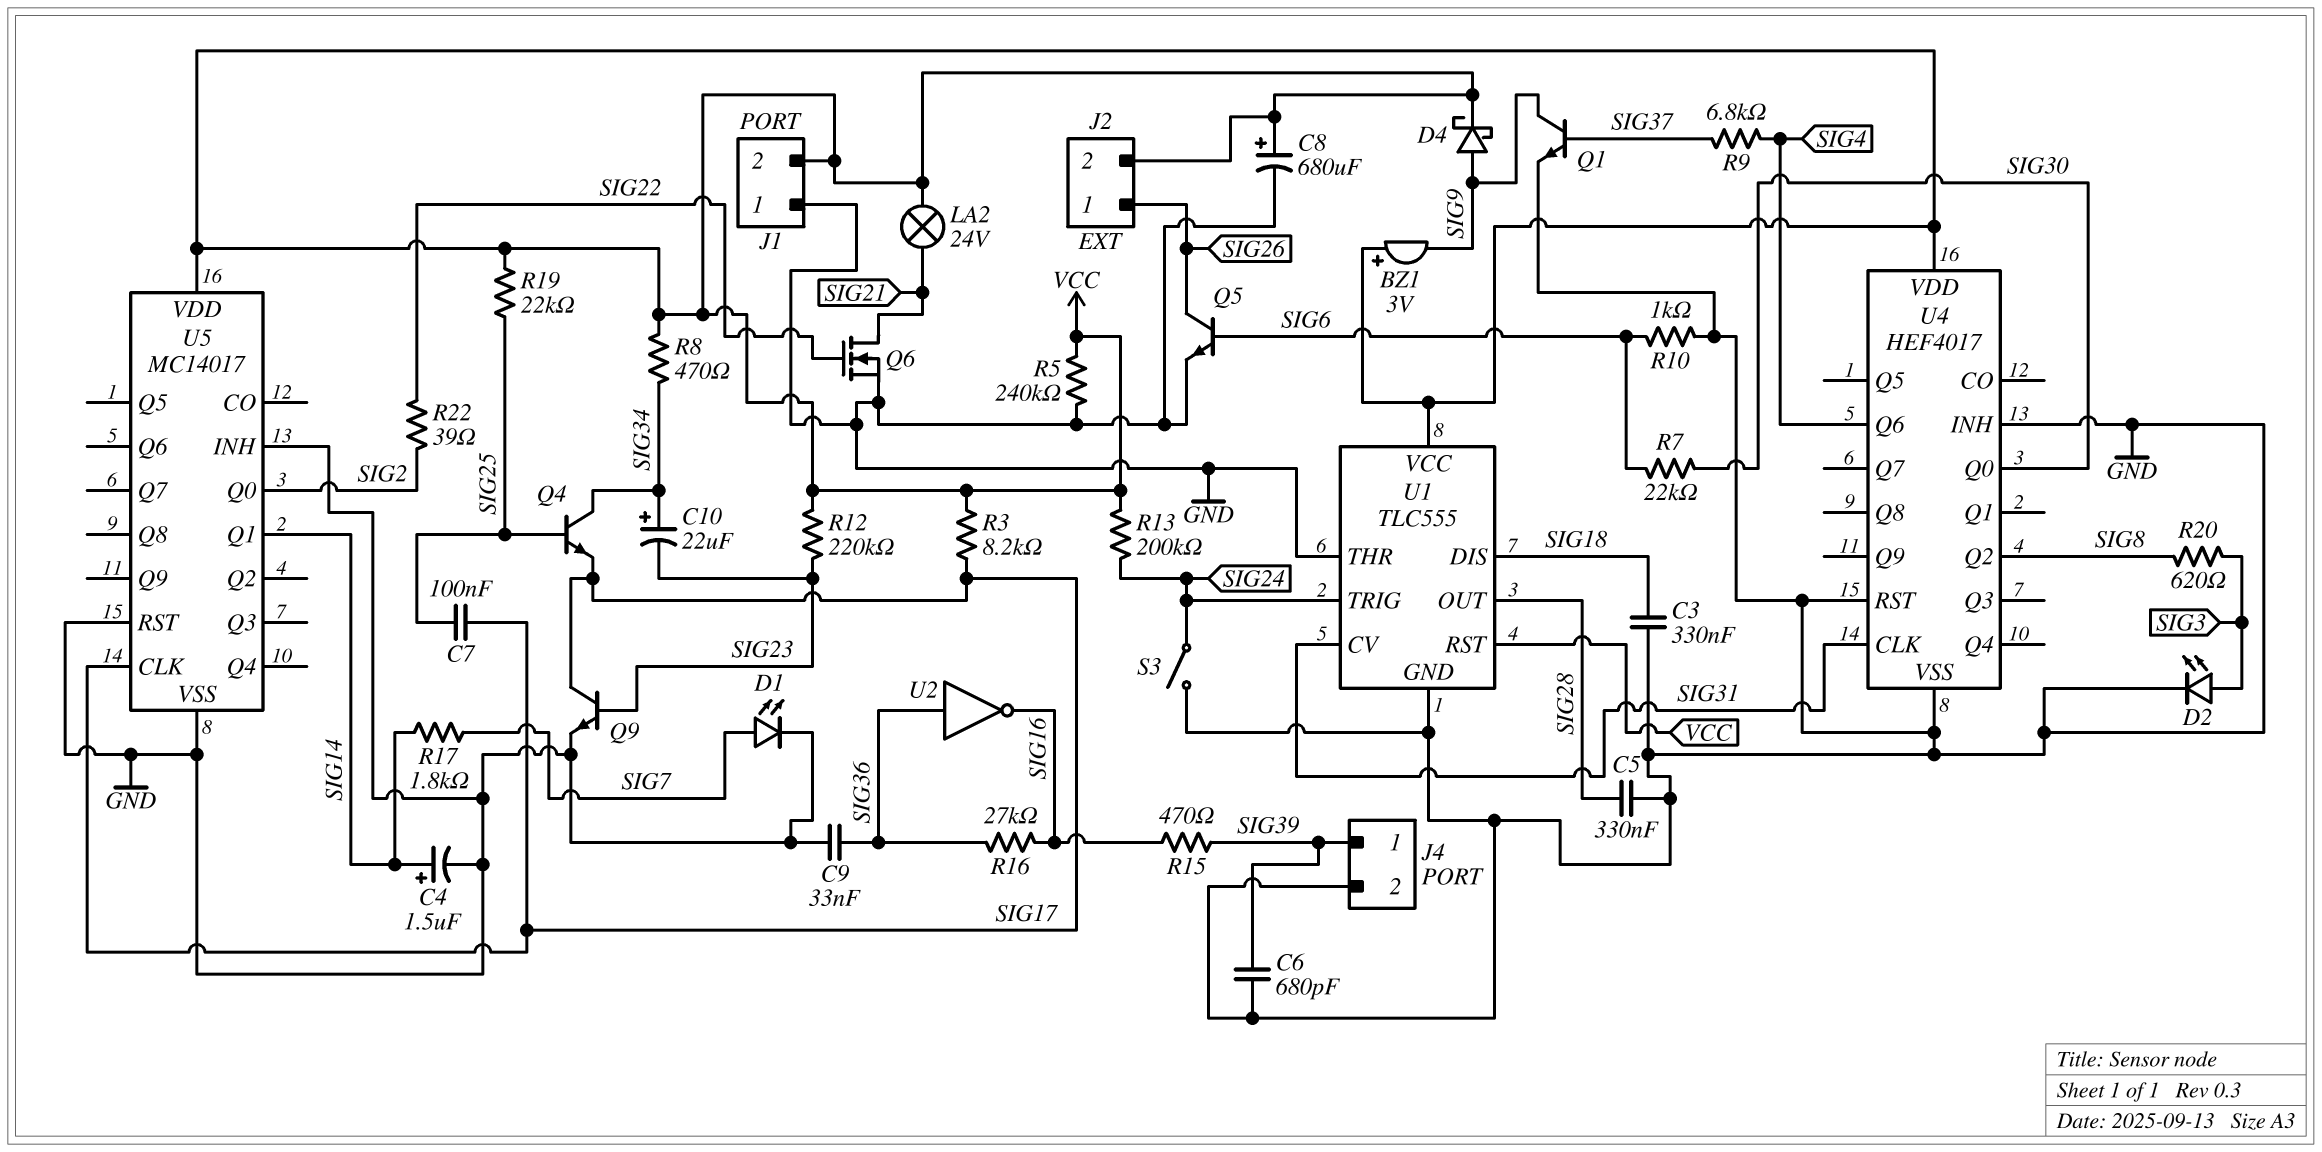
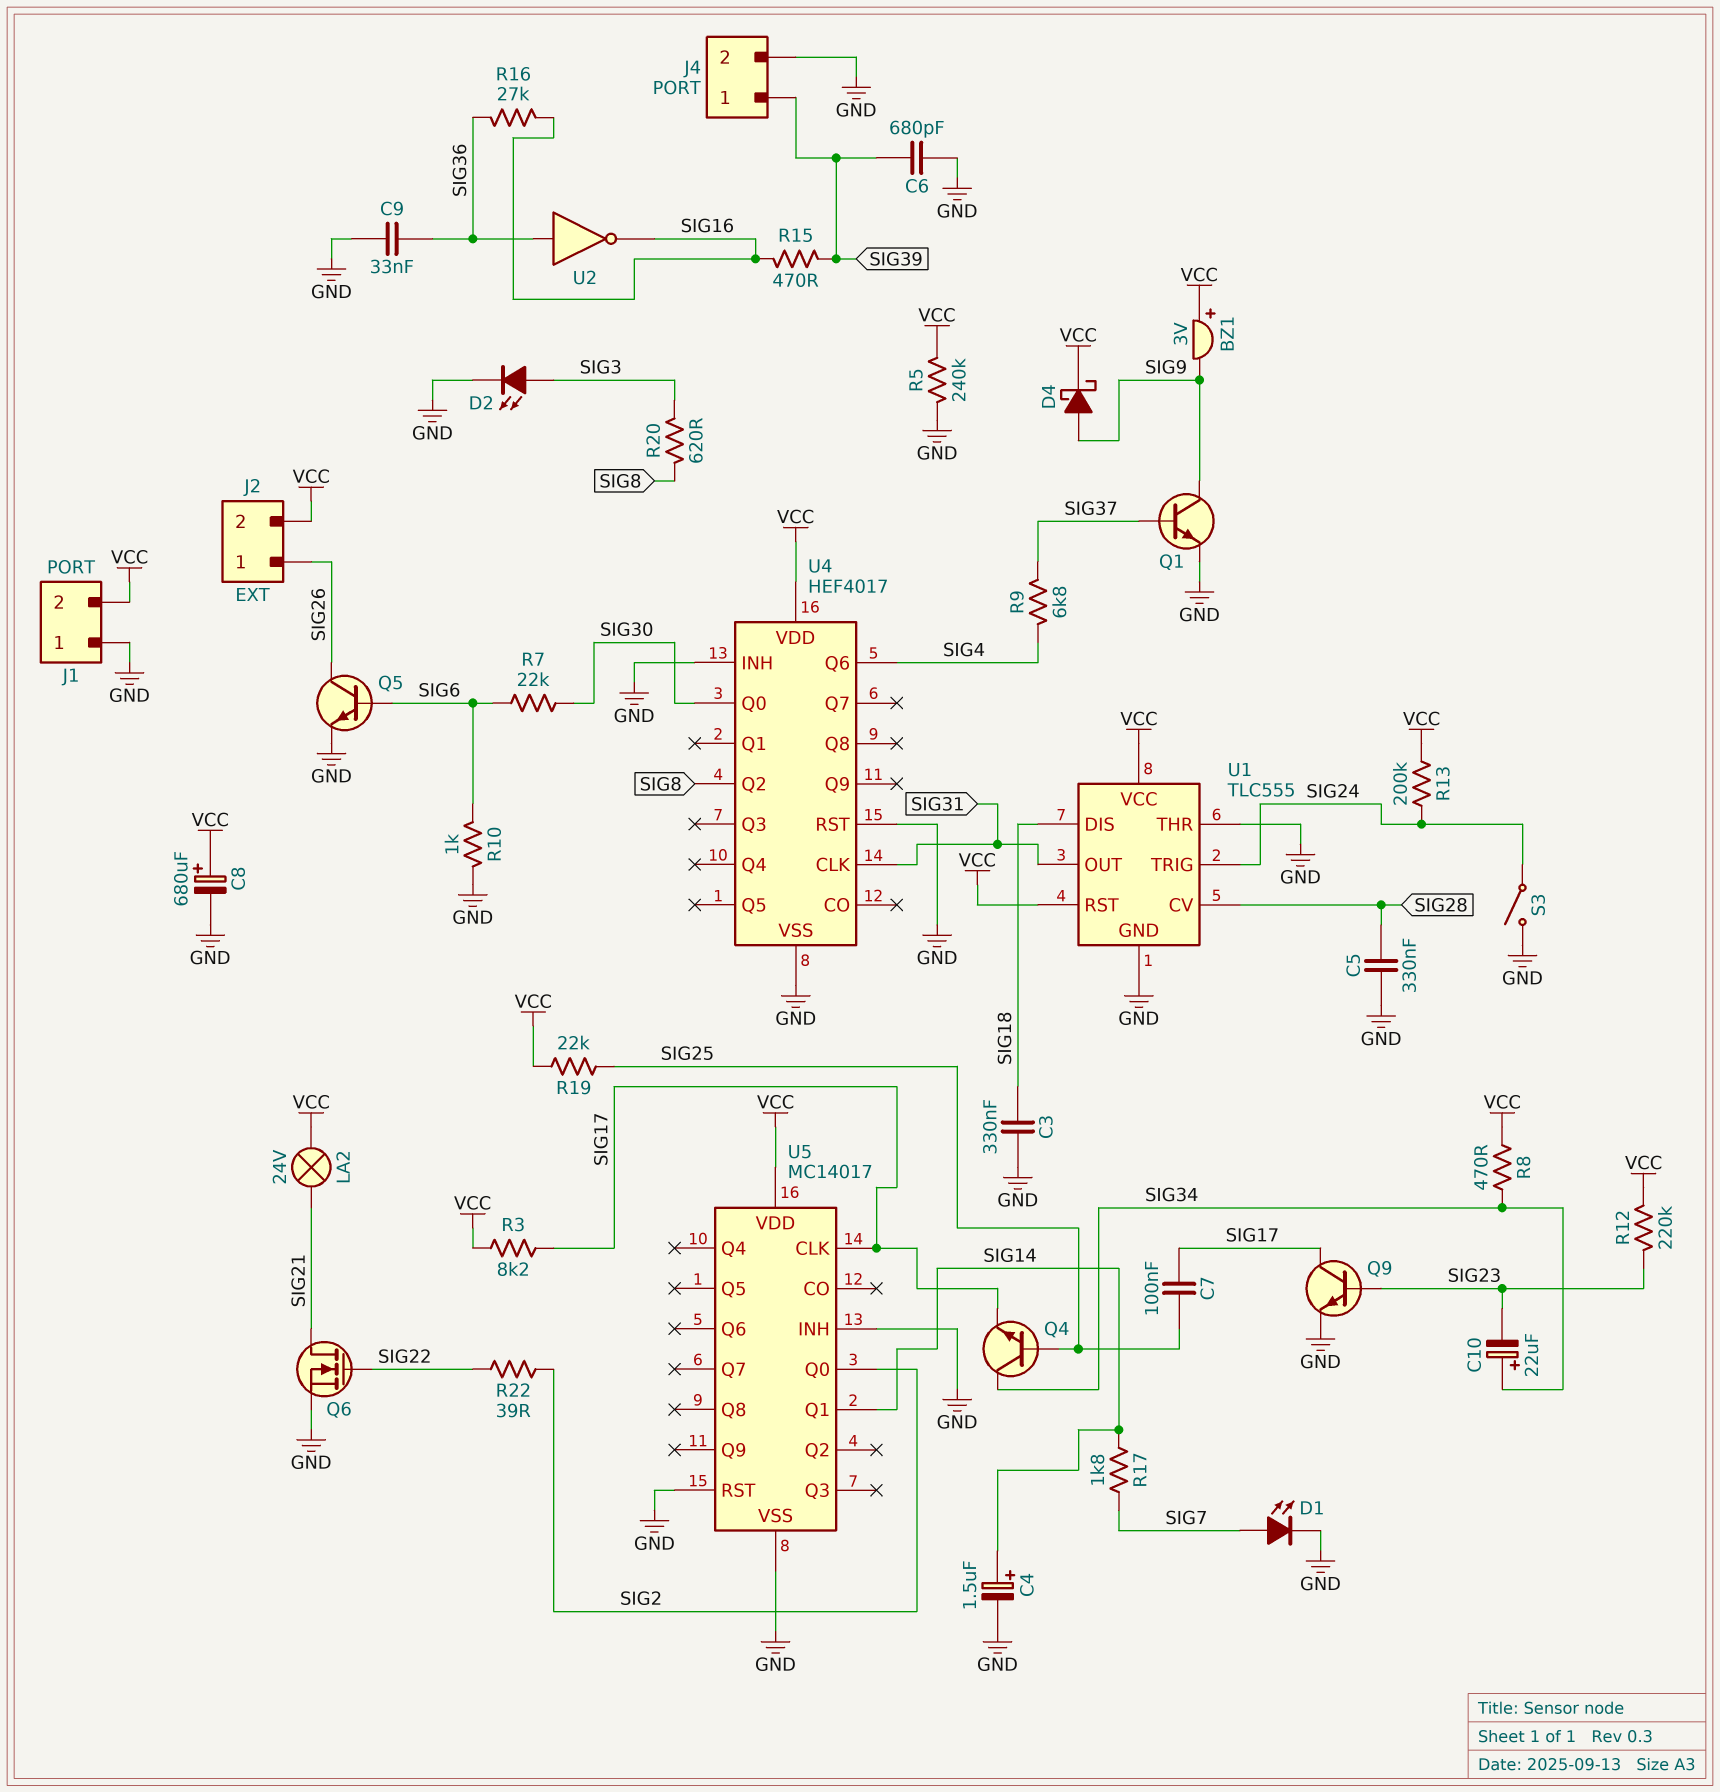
U1 pin CV: SIG31 -> SIG28
U1 pin OUT: SIG28 -> SIG31

